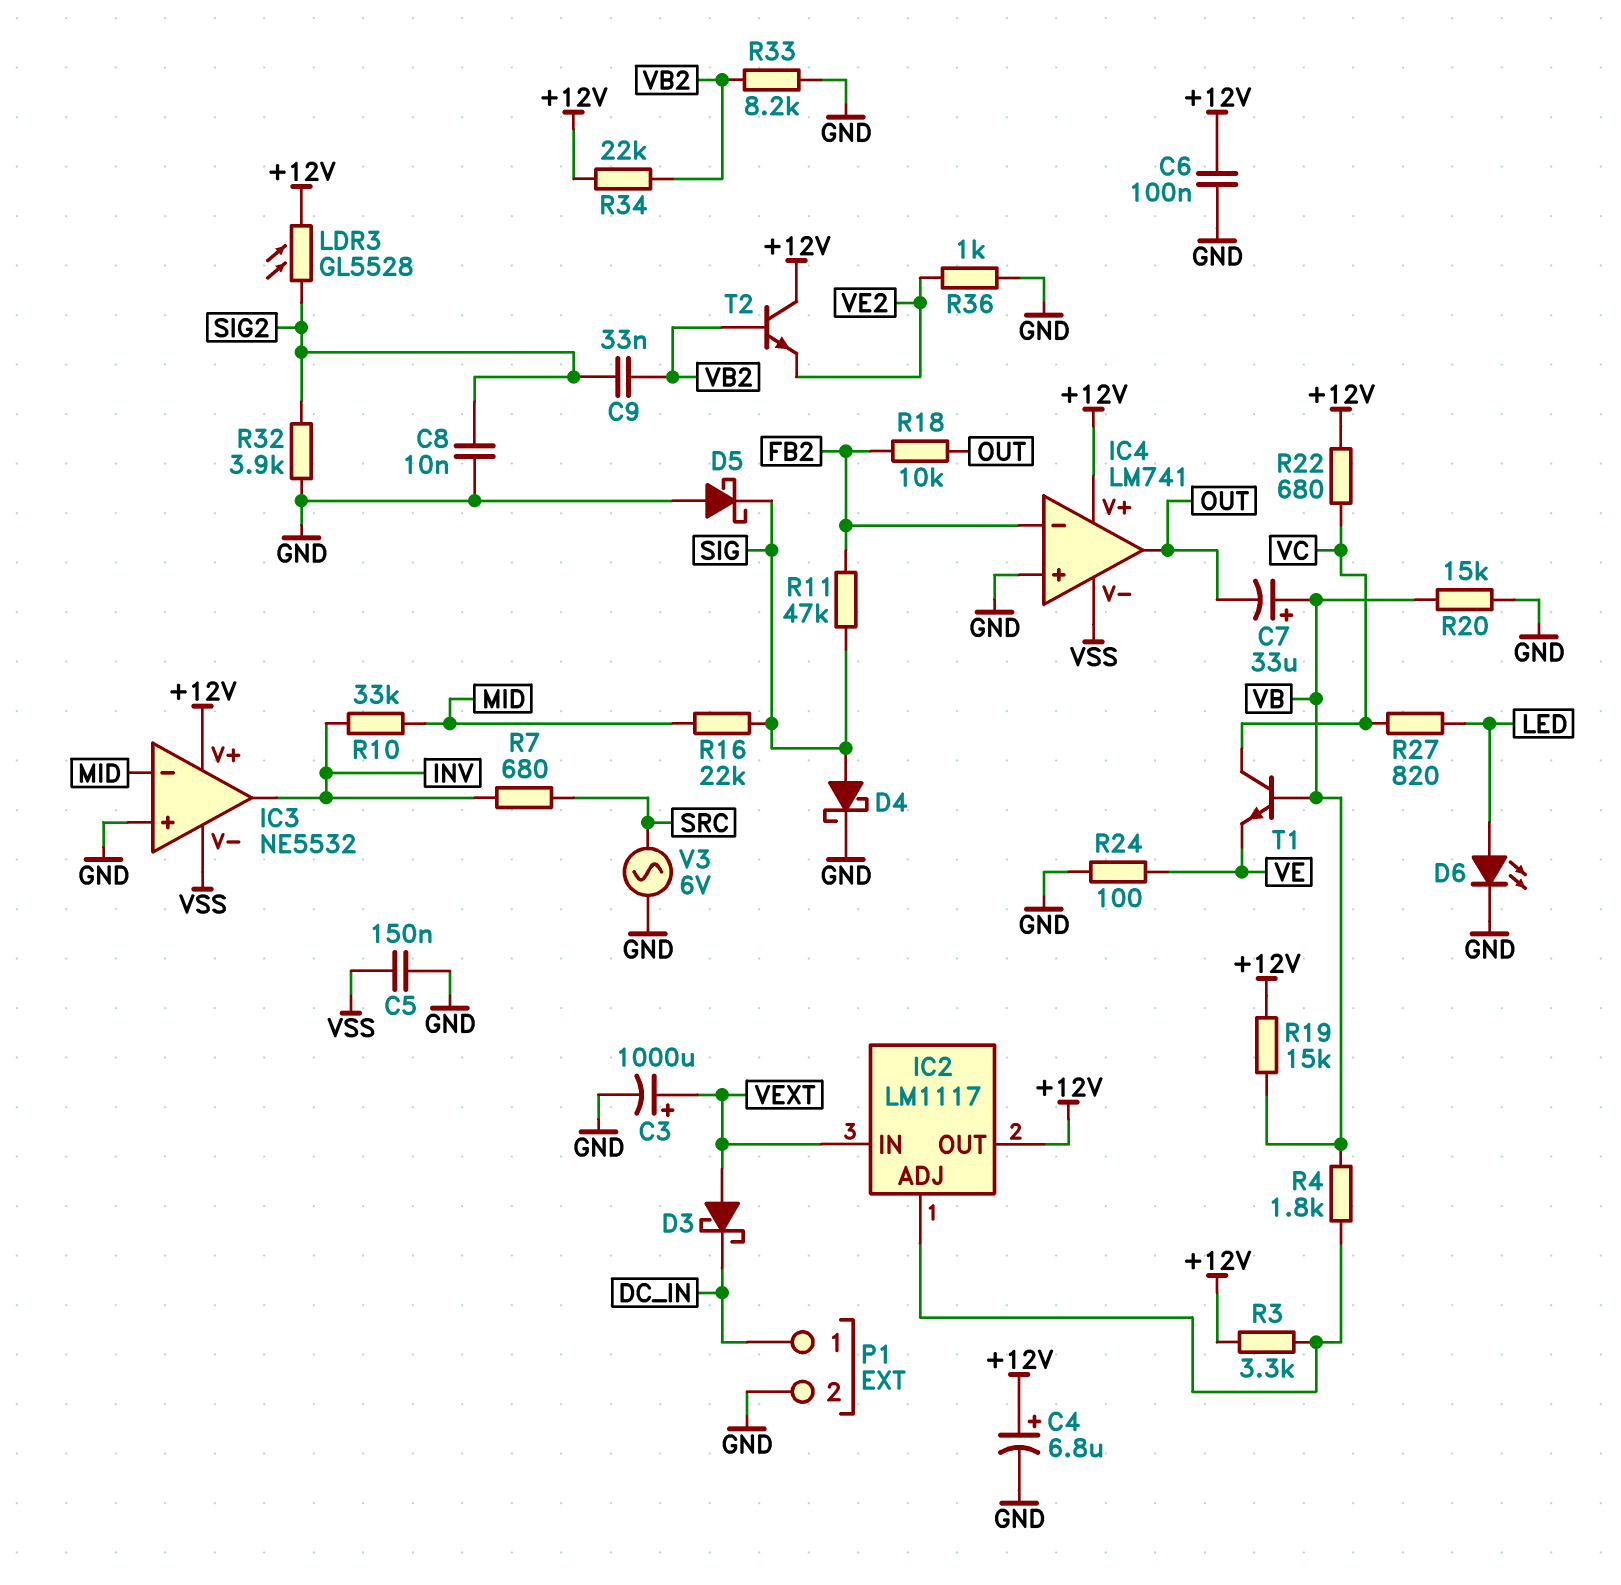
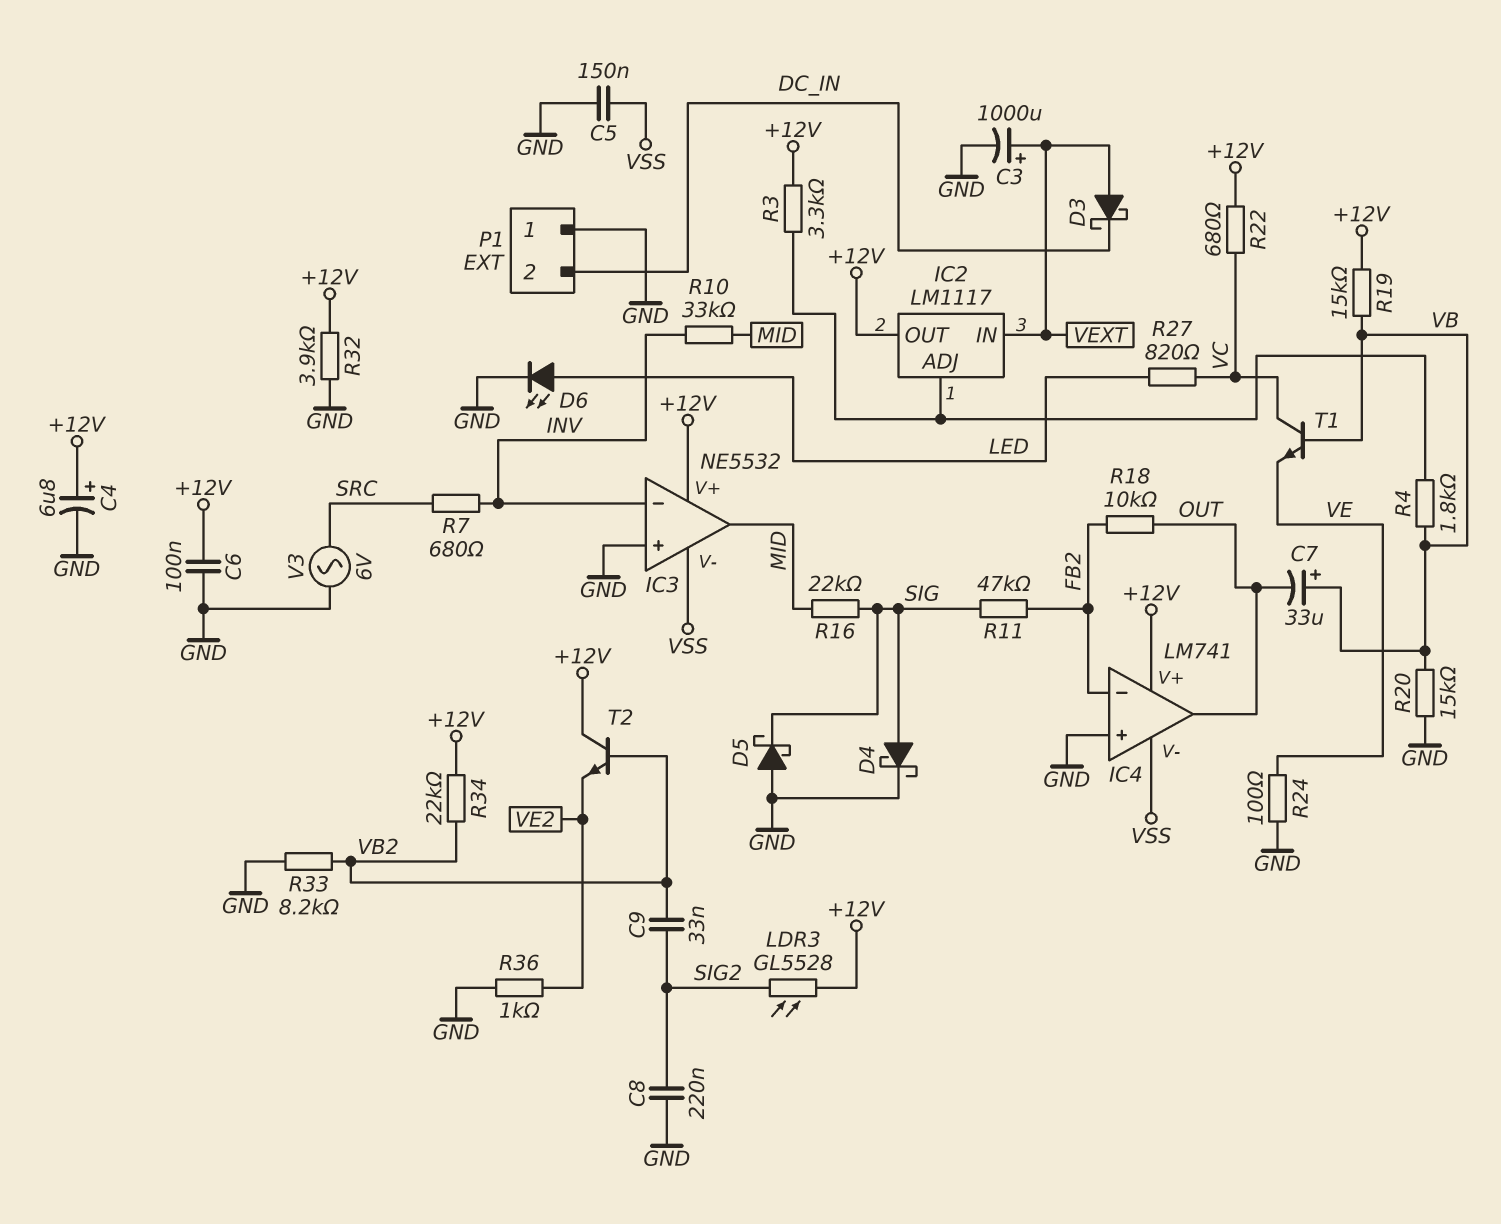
C8: 10nF (GND, SIG2) -> 220nF (GND, SIG2)
IC3 pin in-: MID -> INV
IC3 pin out: INV -> MID
P1 pin 1: DC_IN -> GND
P1 pin 2: GND -> DC_IN
R32: 3.9k (GND, SIG2) -> 3.9k (+12V, GND)

